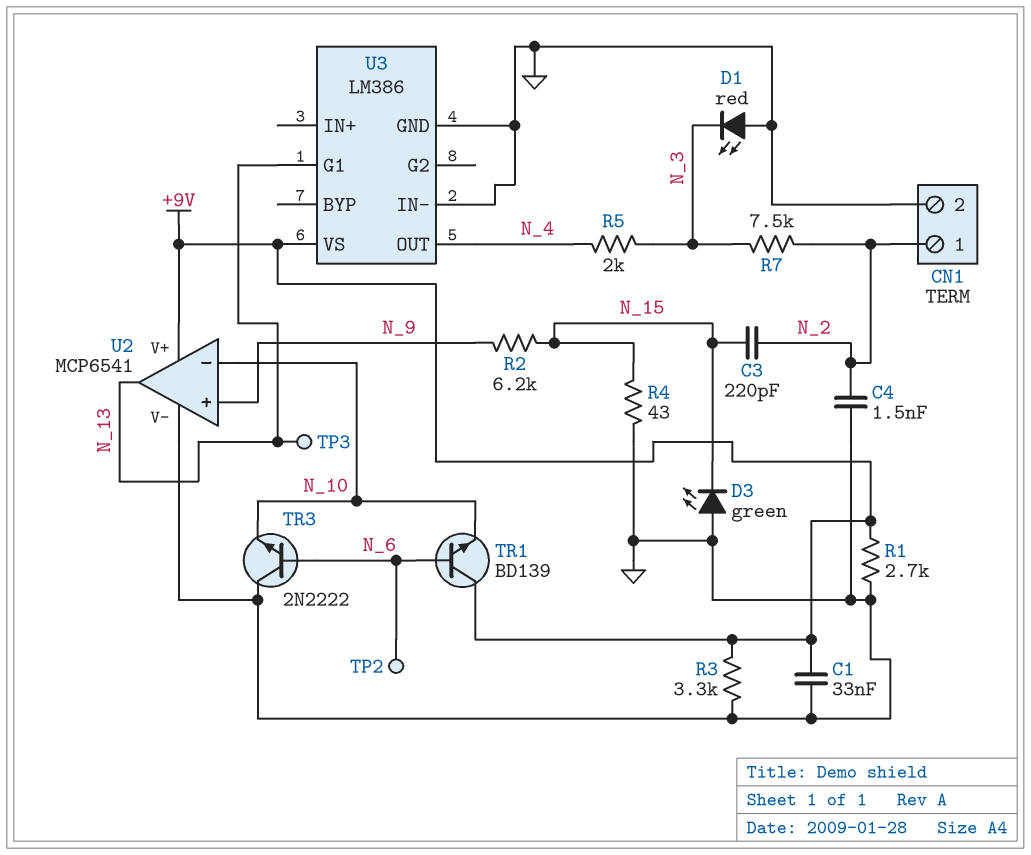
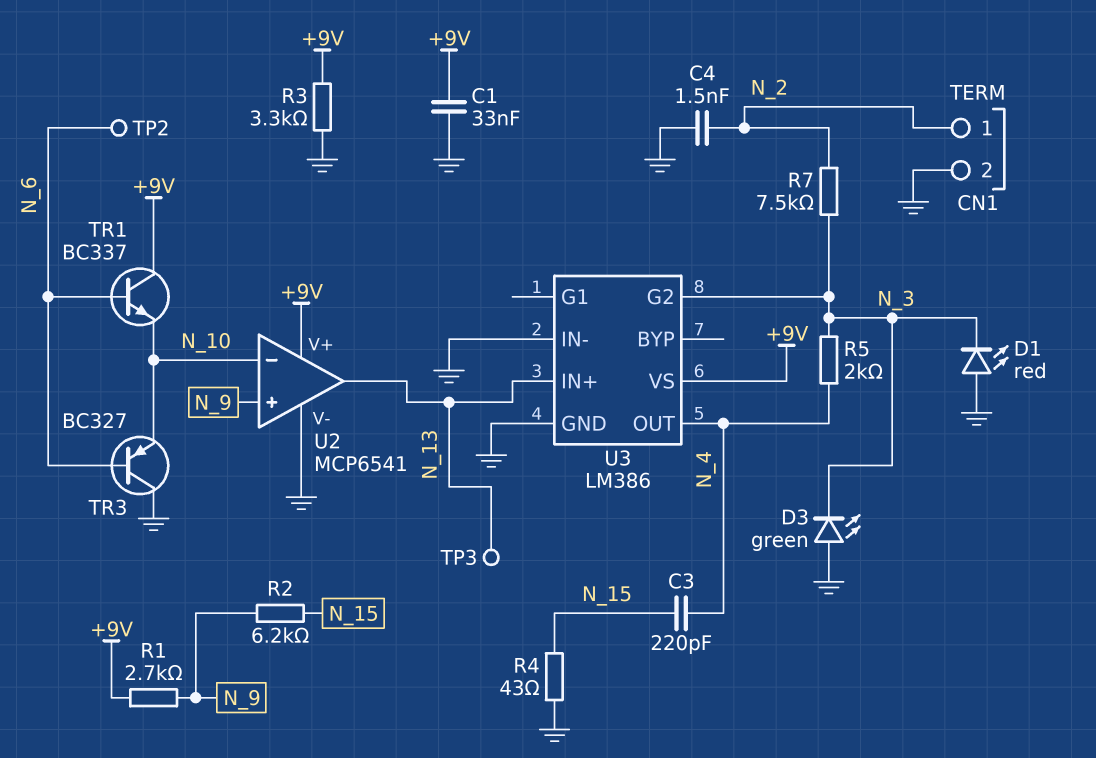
C3: 220pF (N_2, N_15) -> 220pF (N_4, N_15)
D3: LED green (A GND, K N_15) -> LED green (A GND, K N_3)
R1: 2.7k (+9V, GND) -> 2.7k (+9V, N_9)
TR1: NPN BD139 (B N_6, C +9V, E N_10) -> NPN BC337 (B N_6, C +9V, E N_10)
TR3: NPN 2N2222 (B N_6, C GND, E N_10) -> PNP BC327 (B N_6, C GND, E N_10)
U3 pin G1: N_13 -> none
U3 pin G2: none -> N_3
U3 pin IN+: none -> N_13

